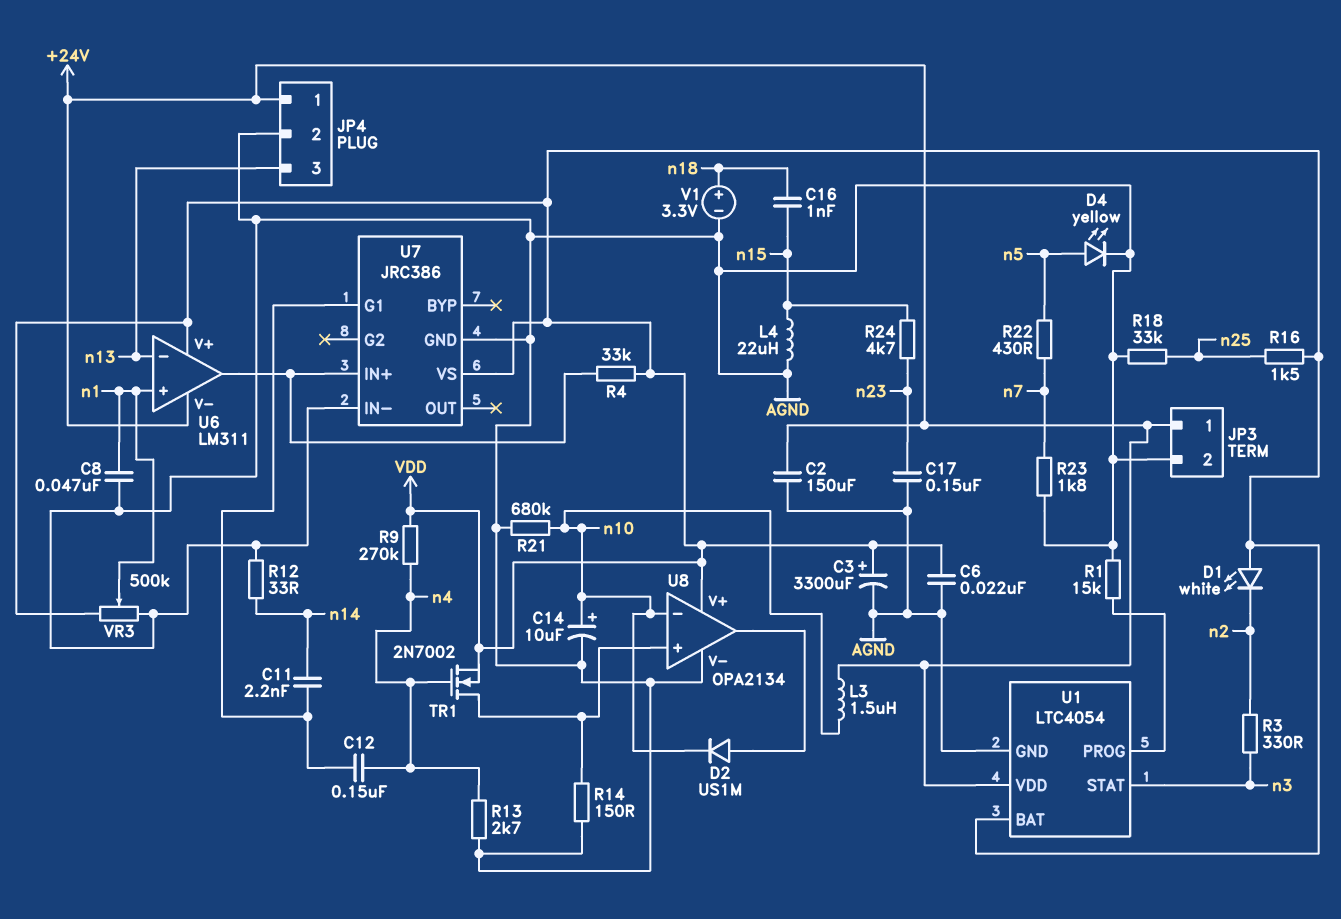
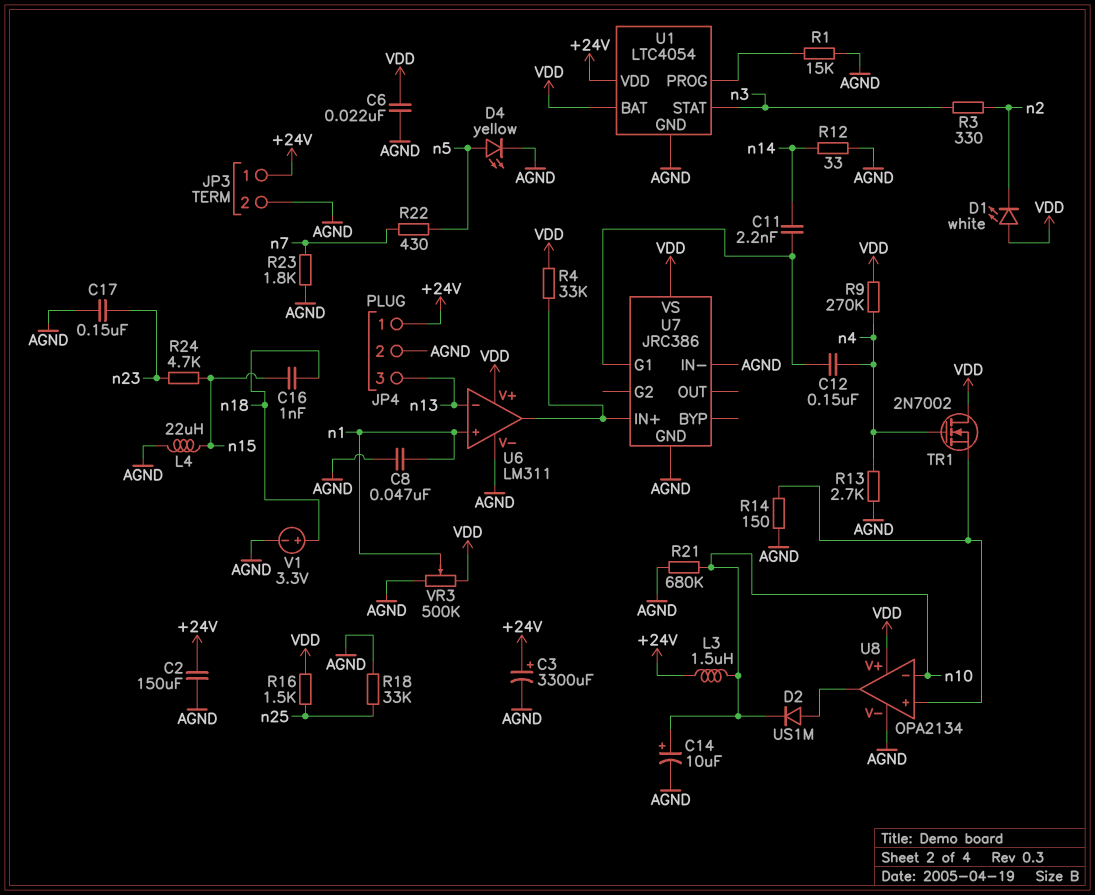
C3: 3300uF (plus VDD, minus AGND) -> 3300uF (plus +24V, minus AGND)
TR1: NMOS 2N7002 (G n4, D U8/in+, S VDD) -> NMOS 2N7002 (G n4, D VDD, S U8/in+)
U6 pin V-: +24V -> AGND

